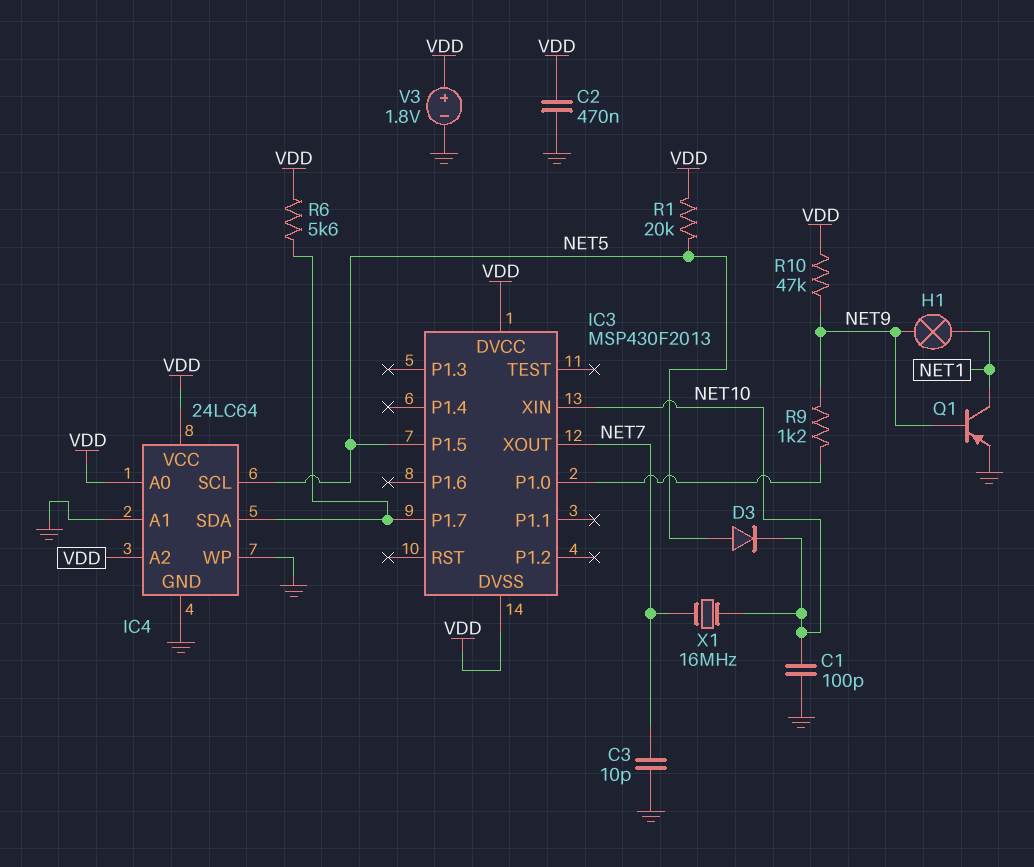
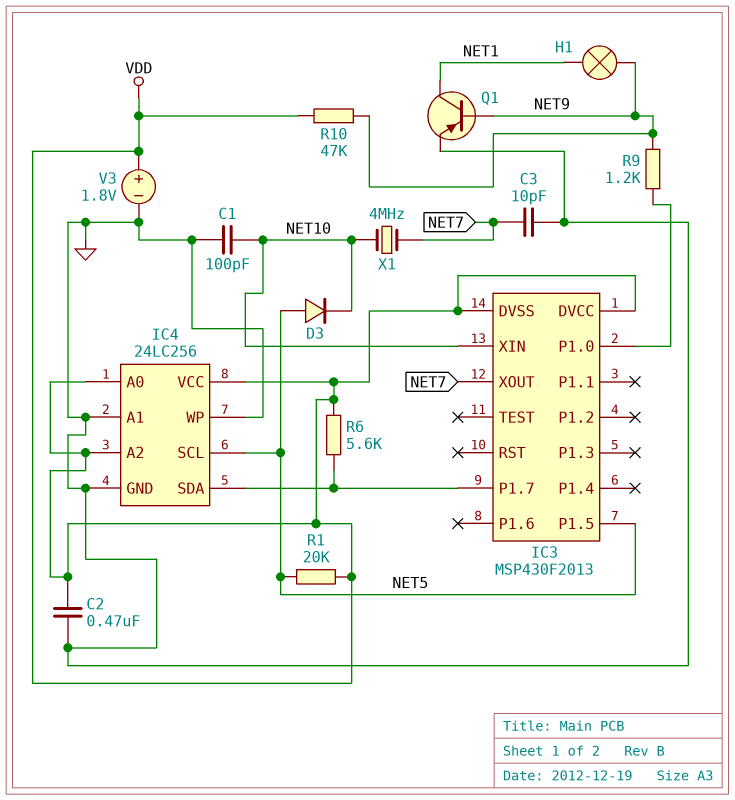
IC4: 24LC64 -> 24LC256
X1: 16MHz (NET7, NET10) -> 4MHz (NET7, NET10)

